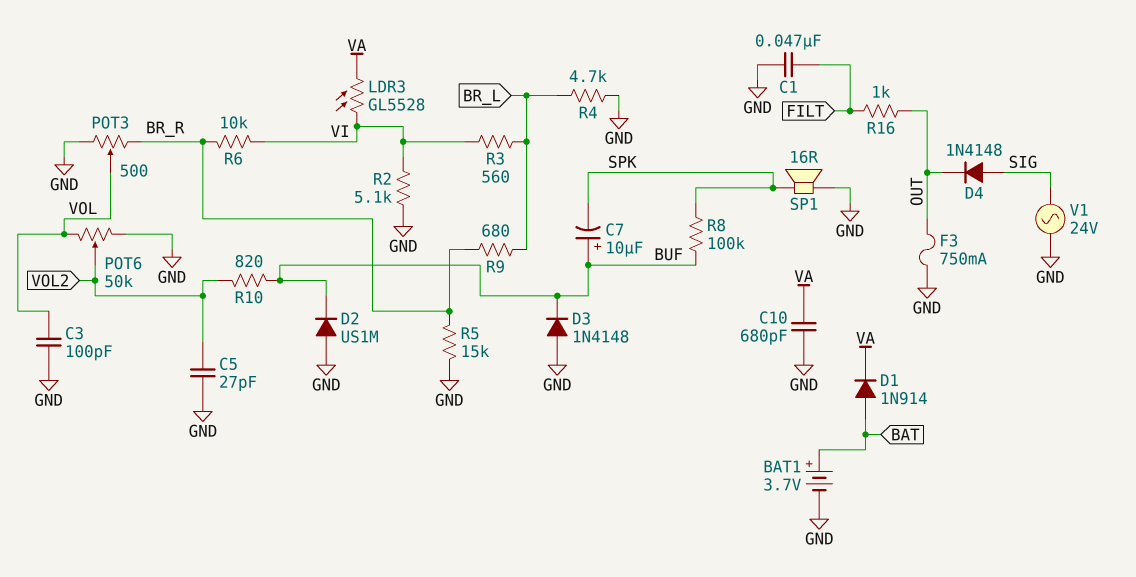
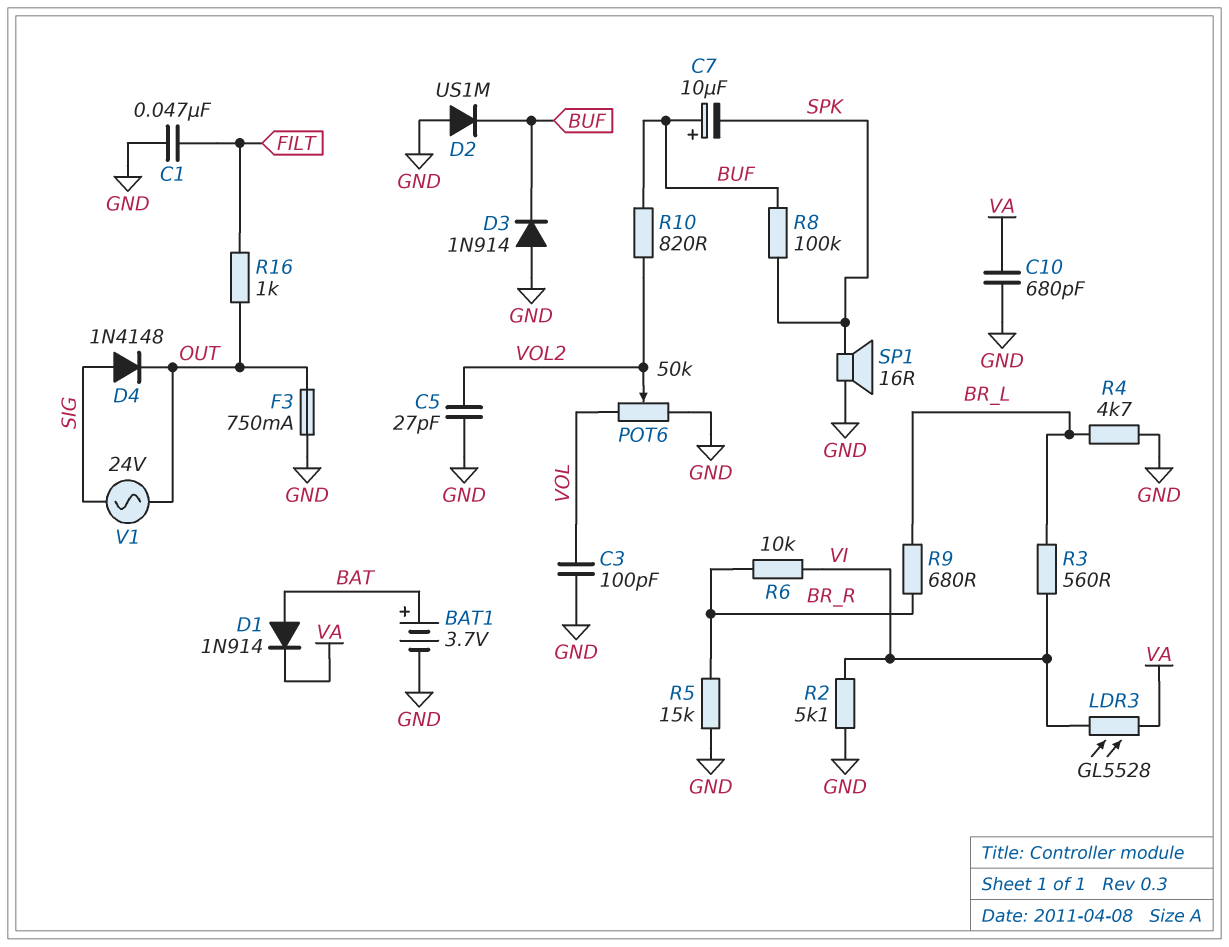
D3: diode 1N4148 (A GND, K BUF) -> diode 1N914 (A GND, K BUF)
POT3: 500 (BR_R, GND, wiper VOL) -> none
V1: AC 24V (GND, SIG) -> AC 24V (OUT, SIG)

